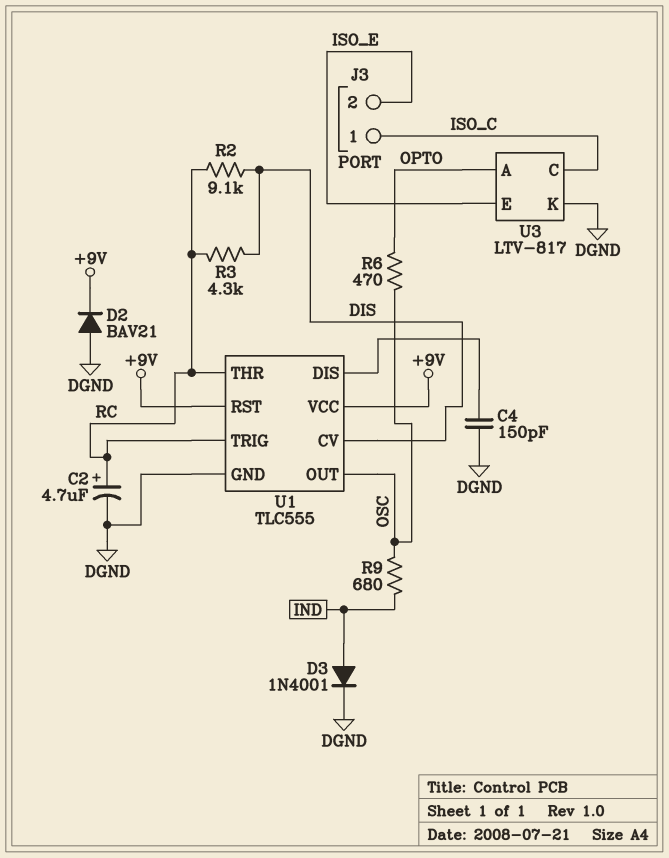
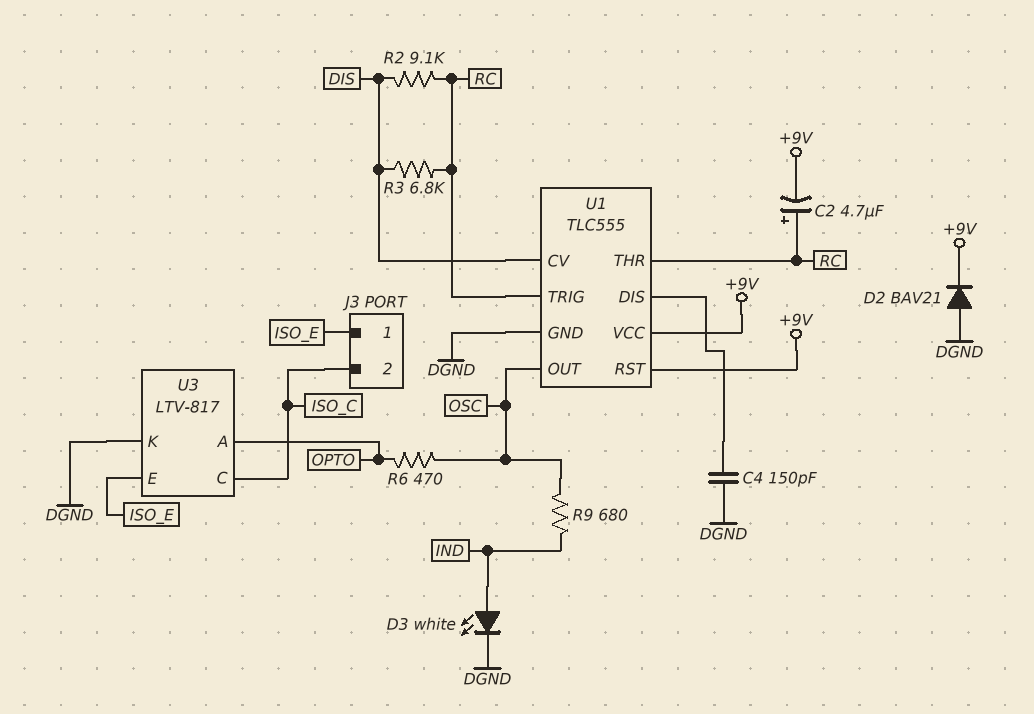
C2: 4.7uF (plus RC, minus DGND) -> 4.7uF (plus RC, minus +9V)
D3: diode 1N4001 (A IND, K DGND) -> LED white (A IND, K DGND)
J3 pin 1: ISO_C -> ISO_E
J3 pin 2: ISO_E -> ISO_C
R3: 4.3k (DIS, RC) -> 6.8k (DIS, RC)

